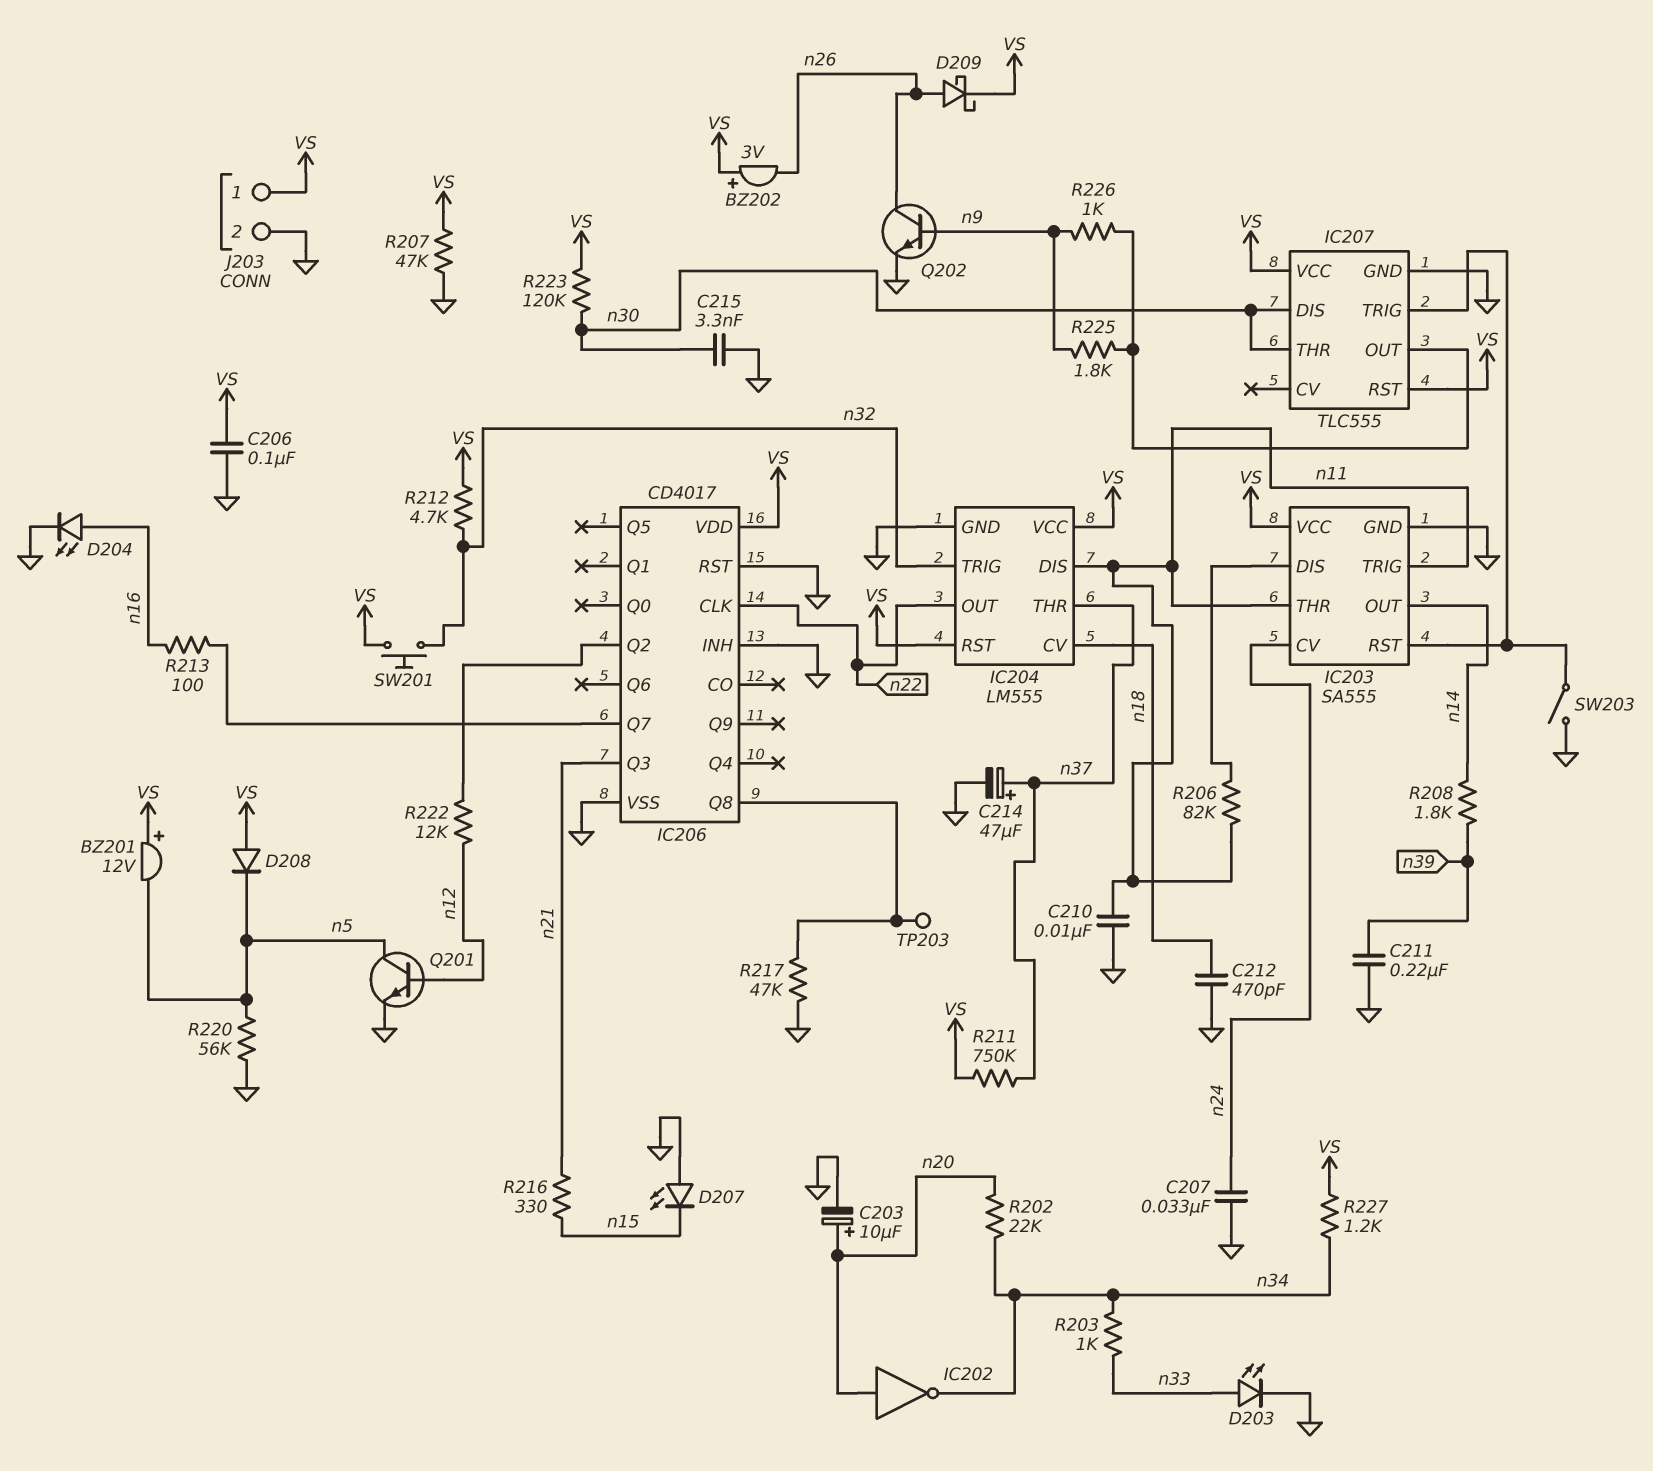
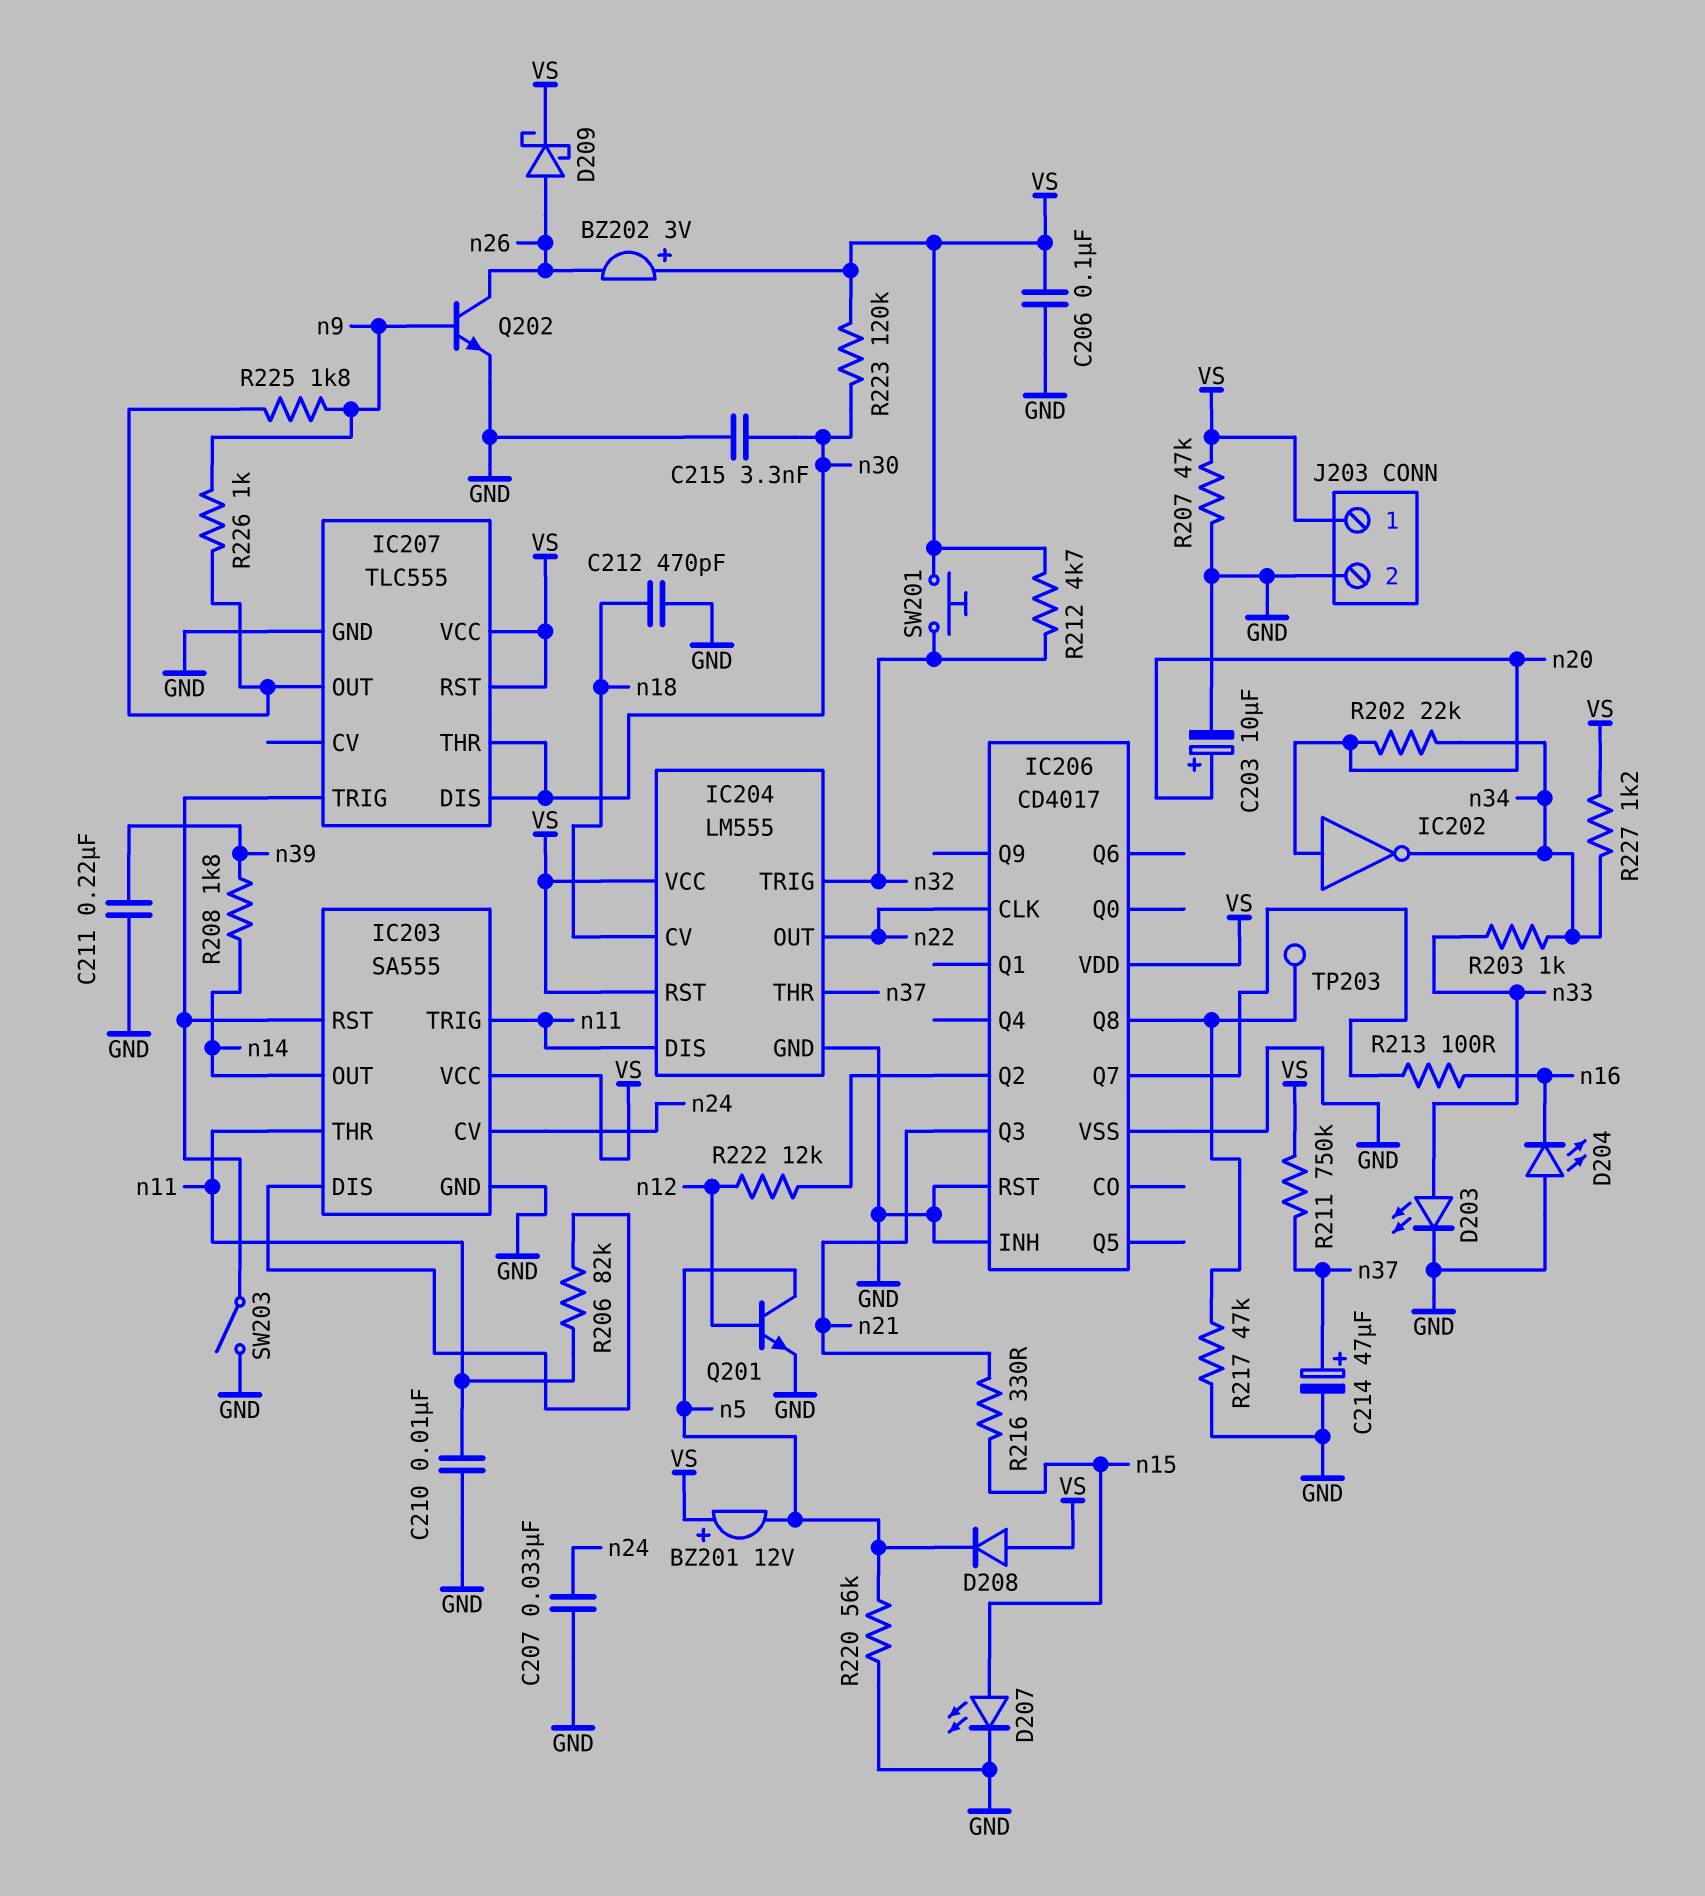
D204: LED (A n16, K GND) -> LED (A GND, K n16)
D207: LED (A GND, K n15) -> LED (A n15, K GND)

